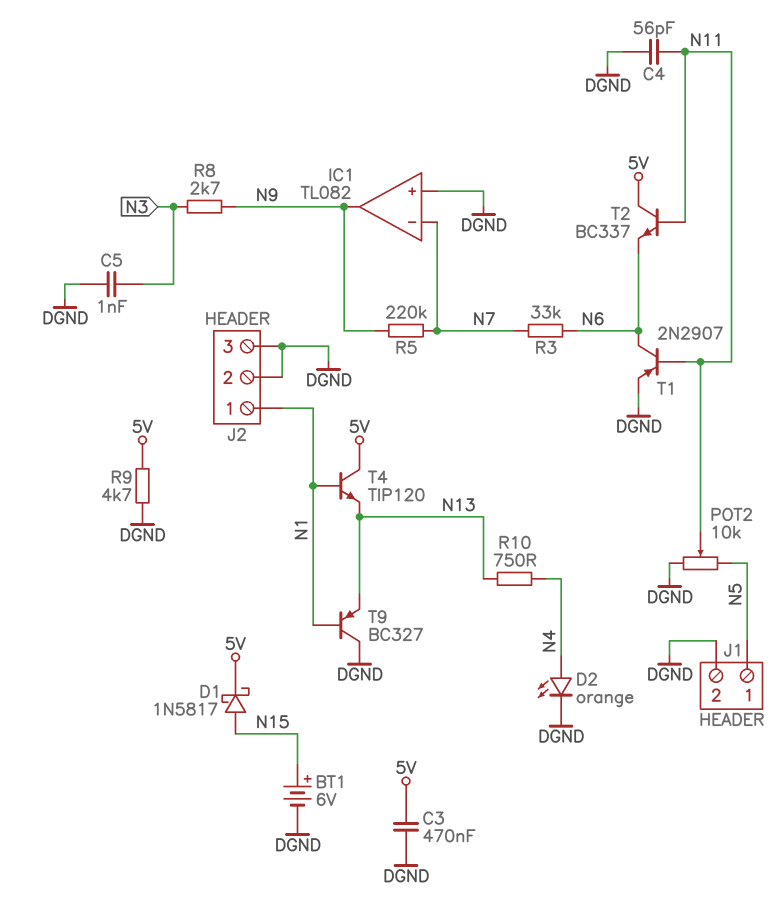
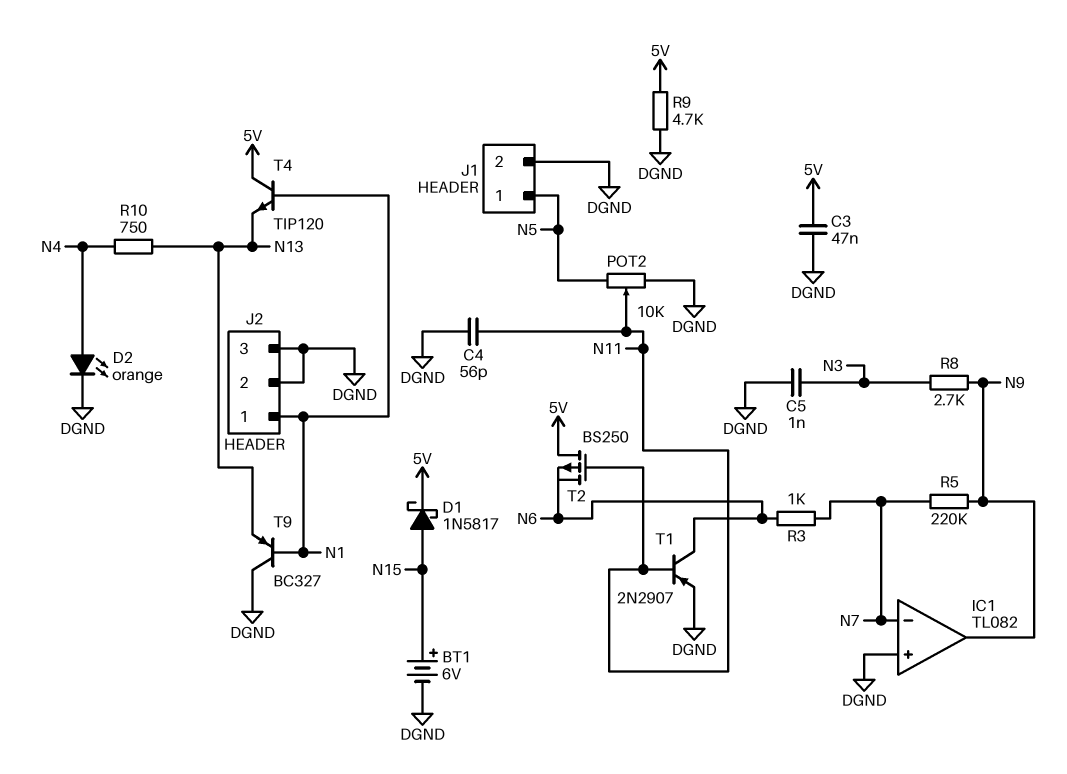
C3: 470nF (5V, DGND) -> 47nF (5V, DGND)
R3: 33k (N6, N7) -> 1k (N6, N7)
T2: NPN BC337 (B N11, C 5V, E N6) -> PMOS BS250 (G N11, D 5V, S N6)

